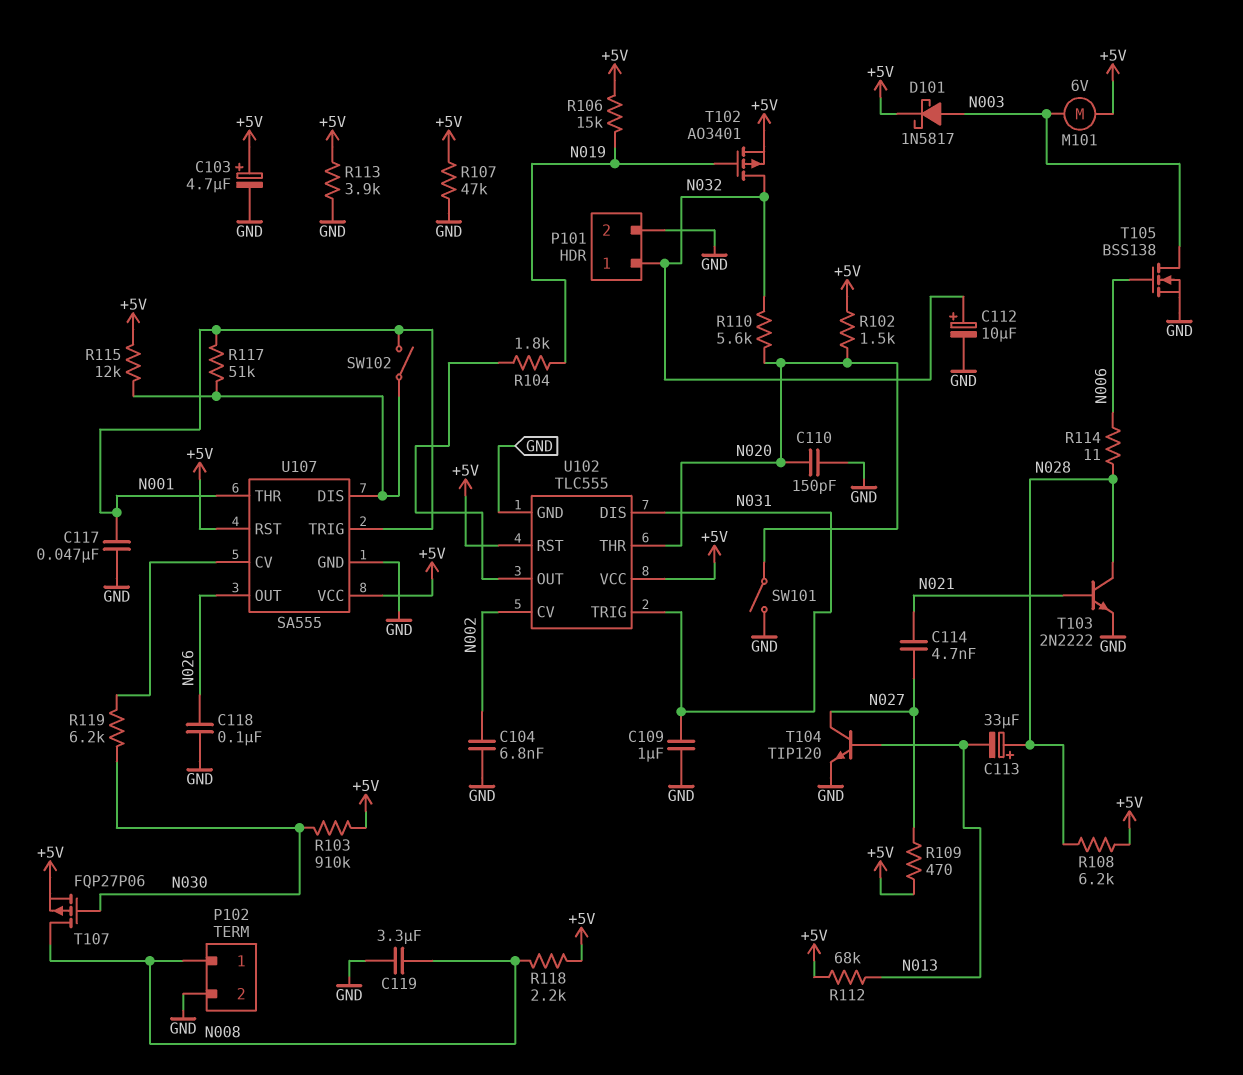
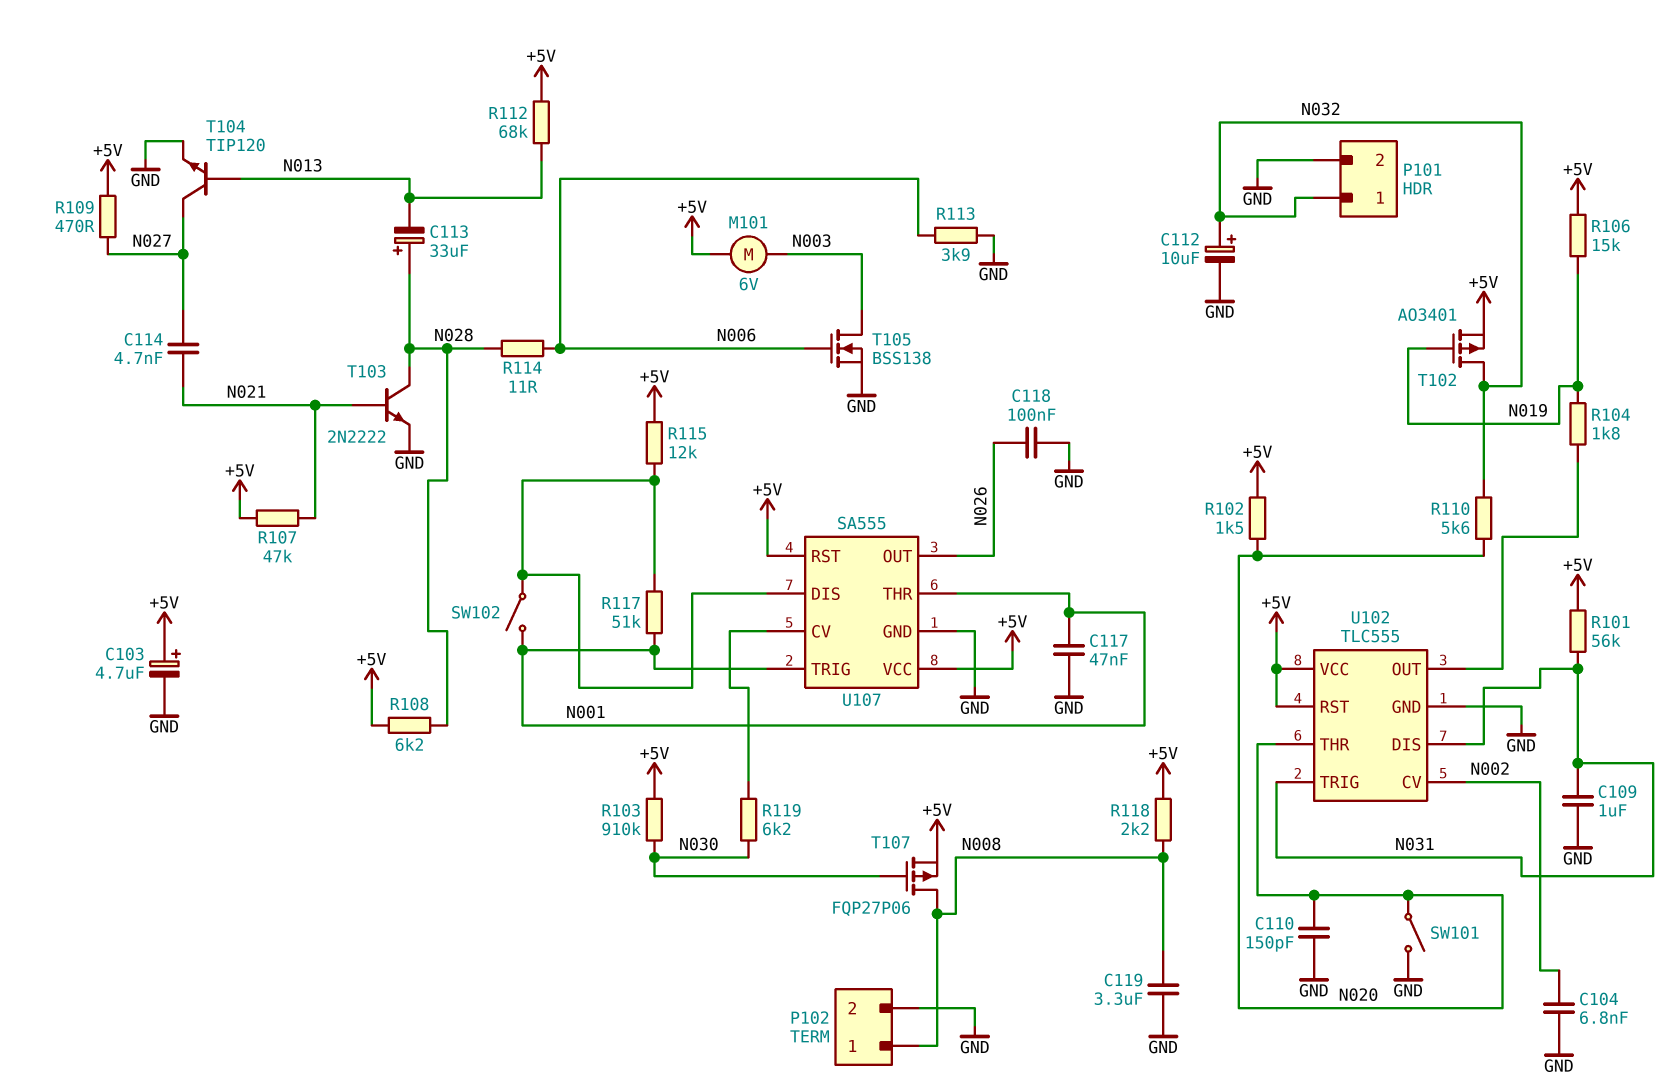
D101: schottky 1N5817 (A N003, K +5V) -> none
R101: none -> 56k (+5V, N031)
R107: 47k (+5V, GND) -> 47k (+5V, N021)
R113: 3.9k (+5V, GND) -> 3.9k (GND, N006)

